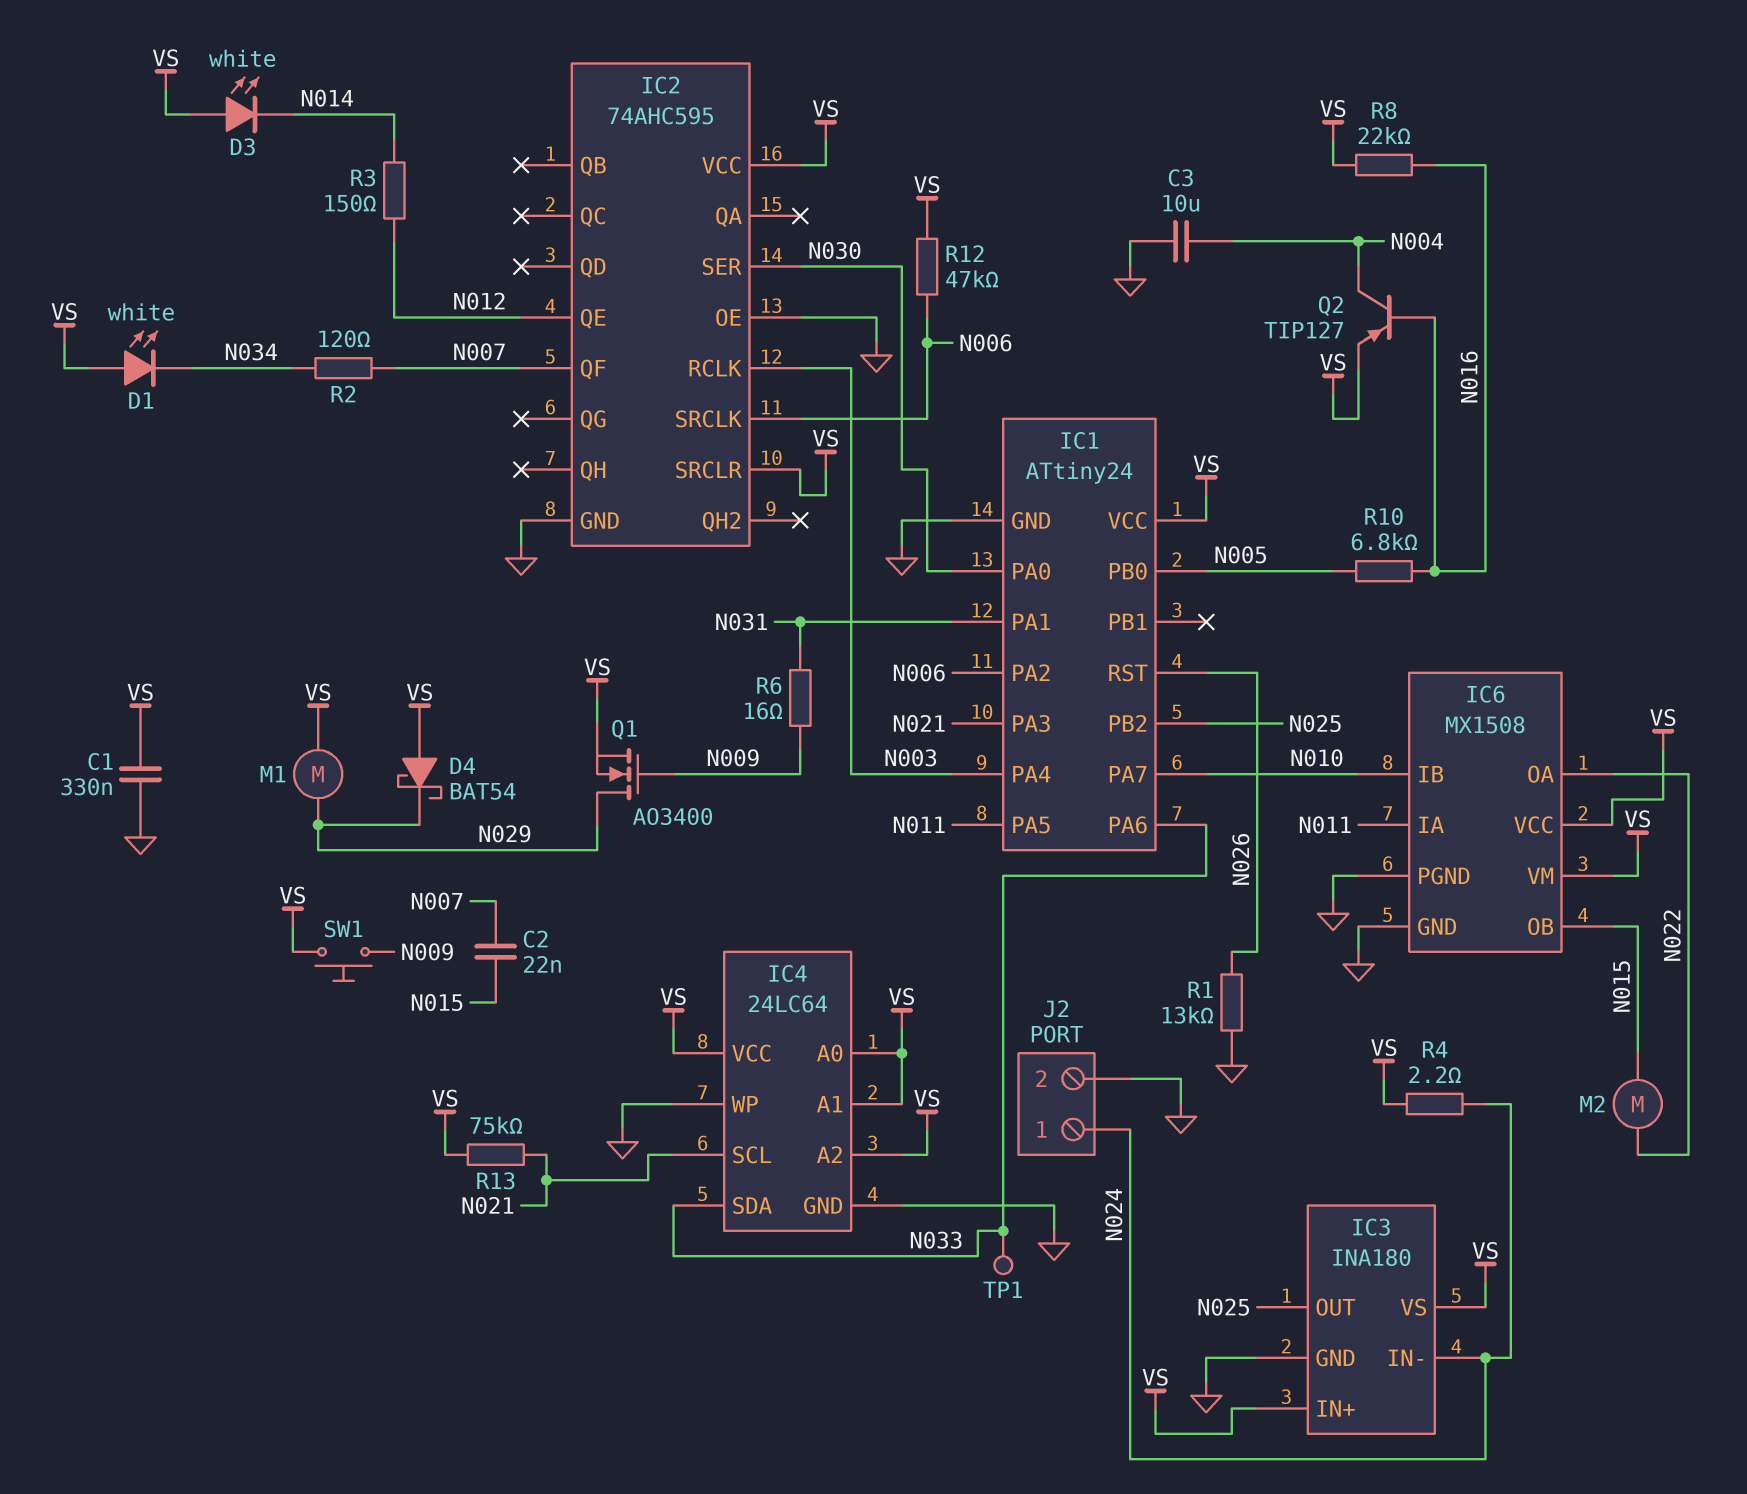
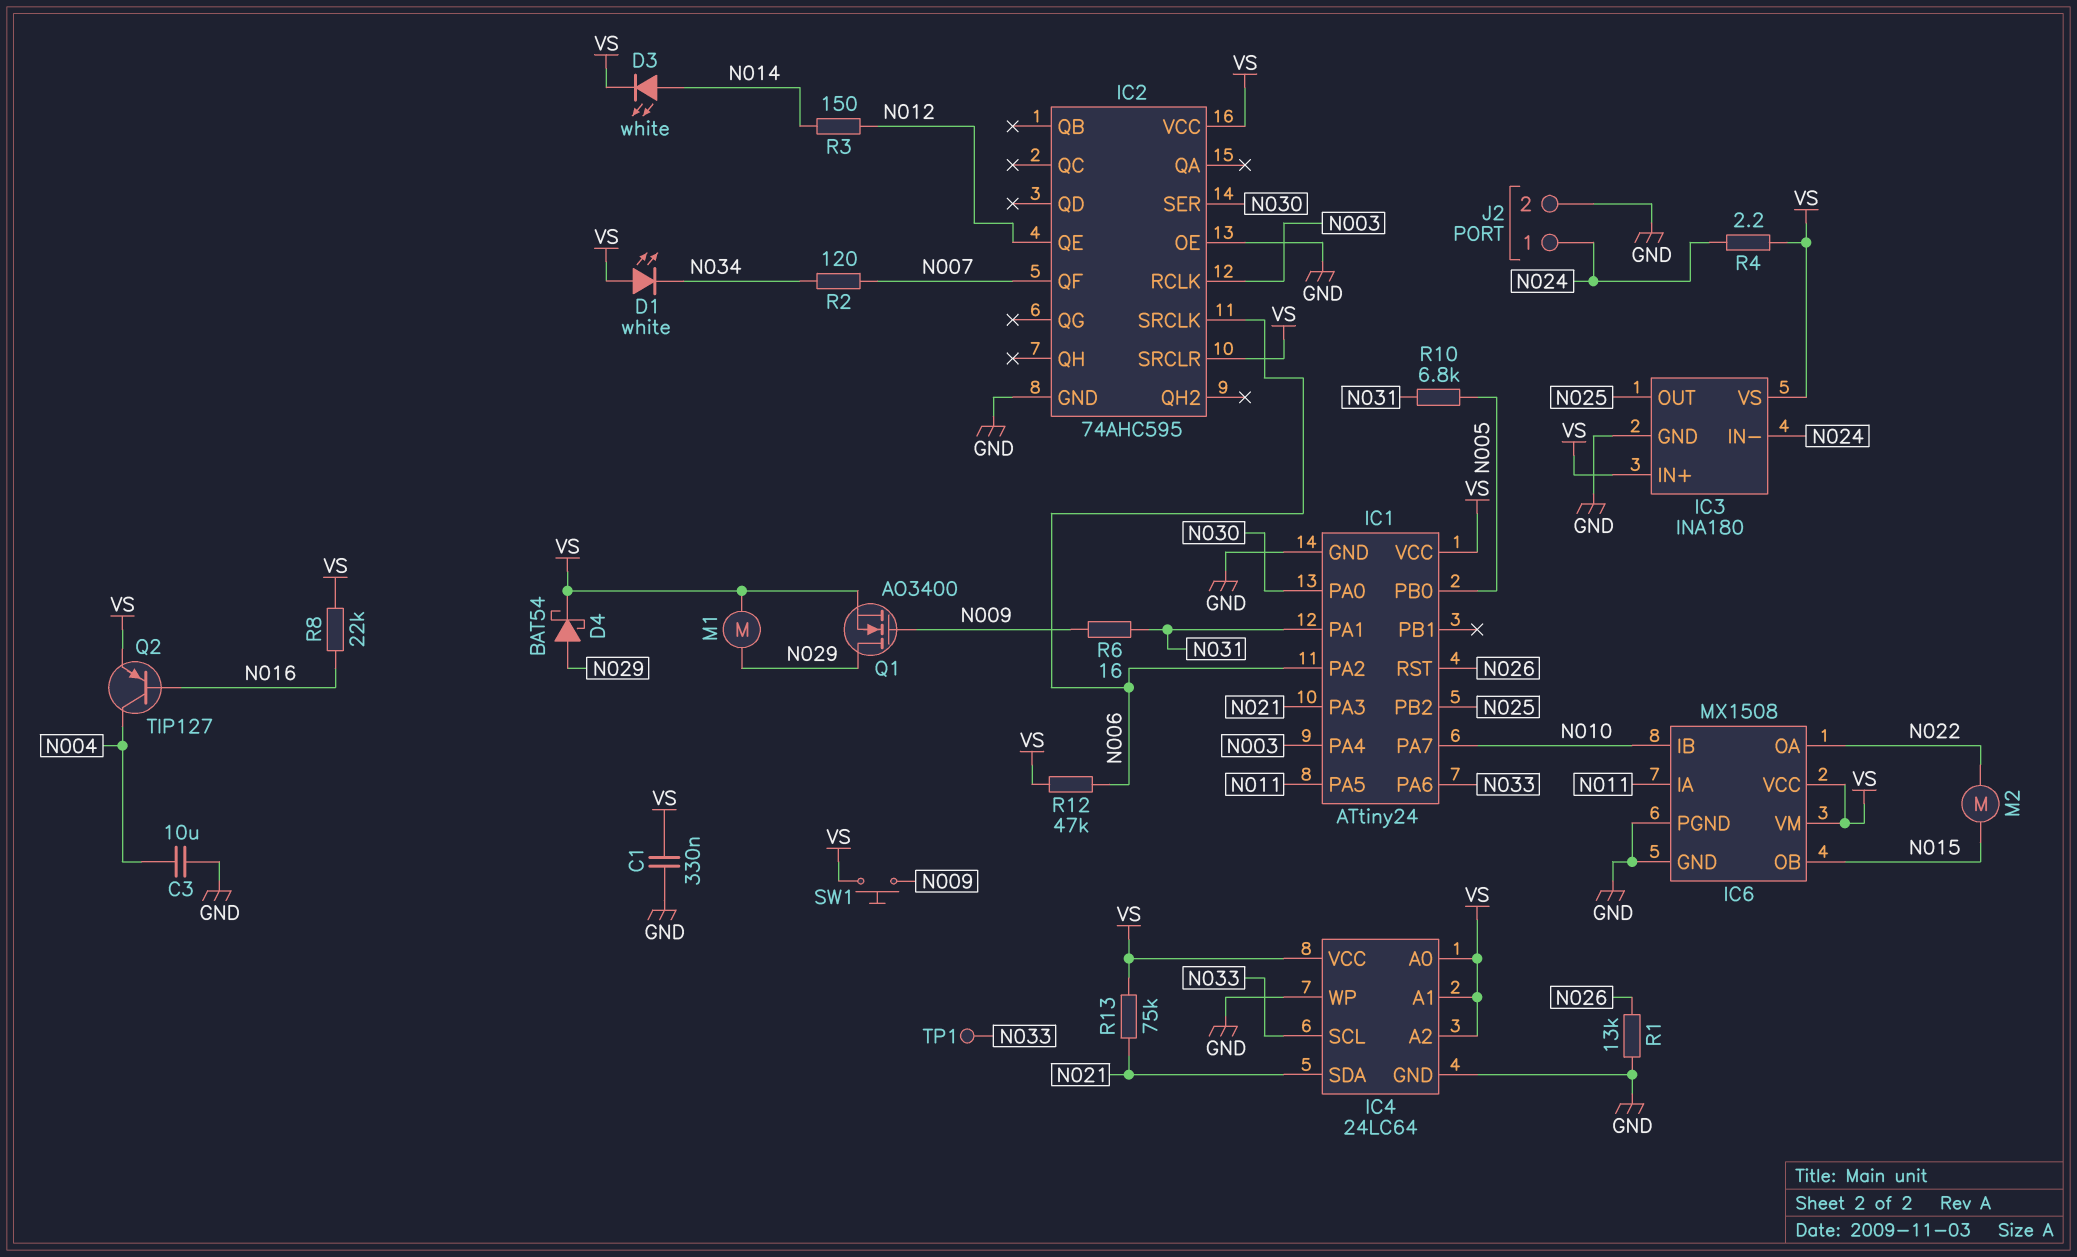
C2: 22nF (N007, N015) -> none
D3: LED white (A VS, K N014) -> LED white (A N014, K VS)
D4: schottky BAT54 (A VS, K N029) -> schottky BAT54 (A N029, K VS)
IC4 pin SCL: N021 -> N033
IC4 pin SDA: N033 -> N021
R10: 6.8k (N005, N016) -> 6.8k (N005, N031)

